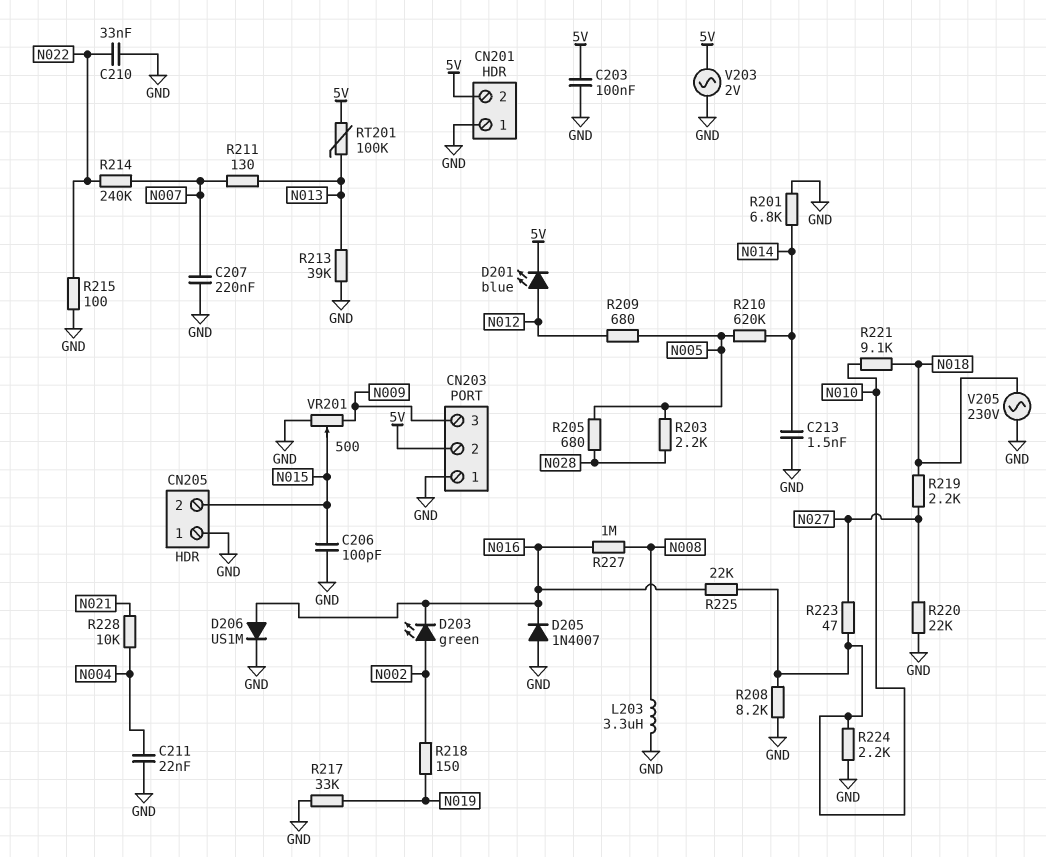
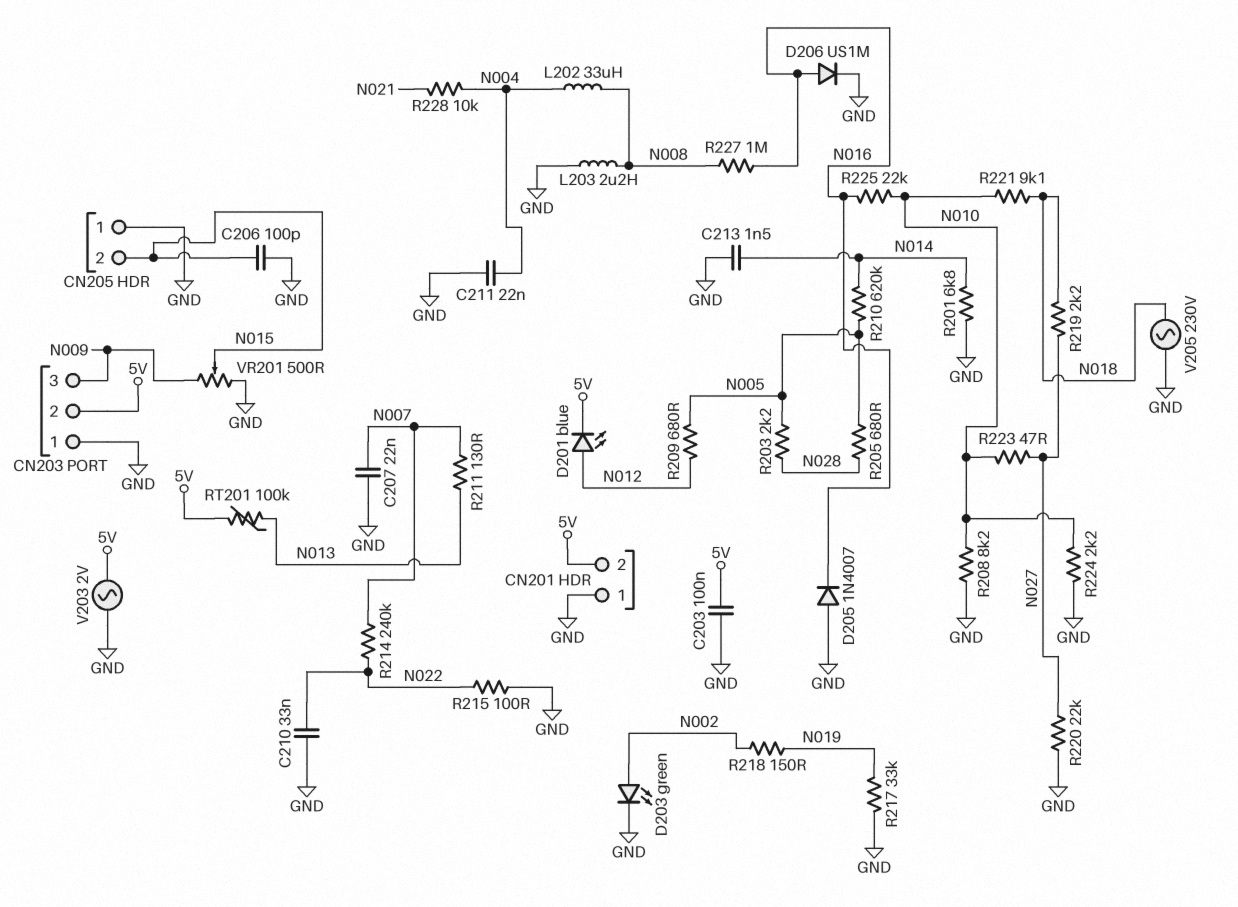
C207: 220nF (GND, N007) -> 22nF (GND, N007)
D203: LED green (A N002, K N016) -> LED green (A N002, K GND)
L202: none -> 33uH (N004, N008)
L203: 3.3uH (GND, N008) -> 2.2uH (GND, N008)
R213: 39k (GND, N013) -> none

